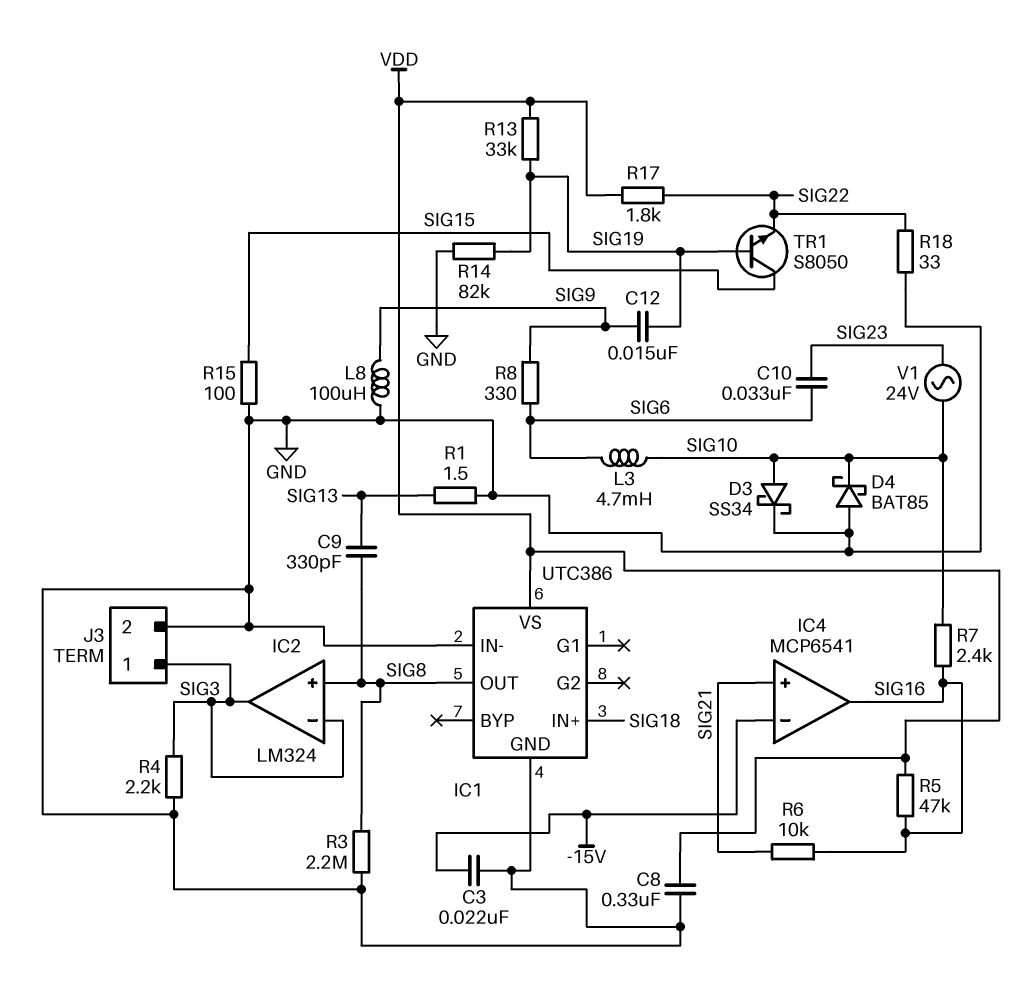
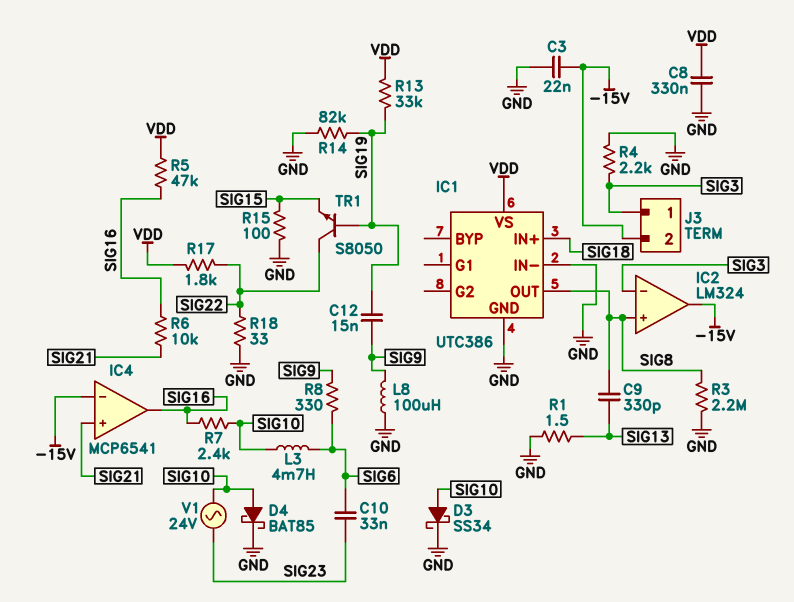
D4: schottky BAT85 (A GND, K SIG10) -> schottky BAT85 (A SIG10, K GND)
IC2 pin out: SIG3 -> -15V
J3 pin 2: GND -> -15V
TR1: NPN S8050 (B SIG19, C SIG15, E SIG22) -> NPN S8050 (B SIG19, C SIG22, E SIG15)

